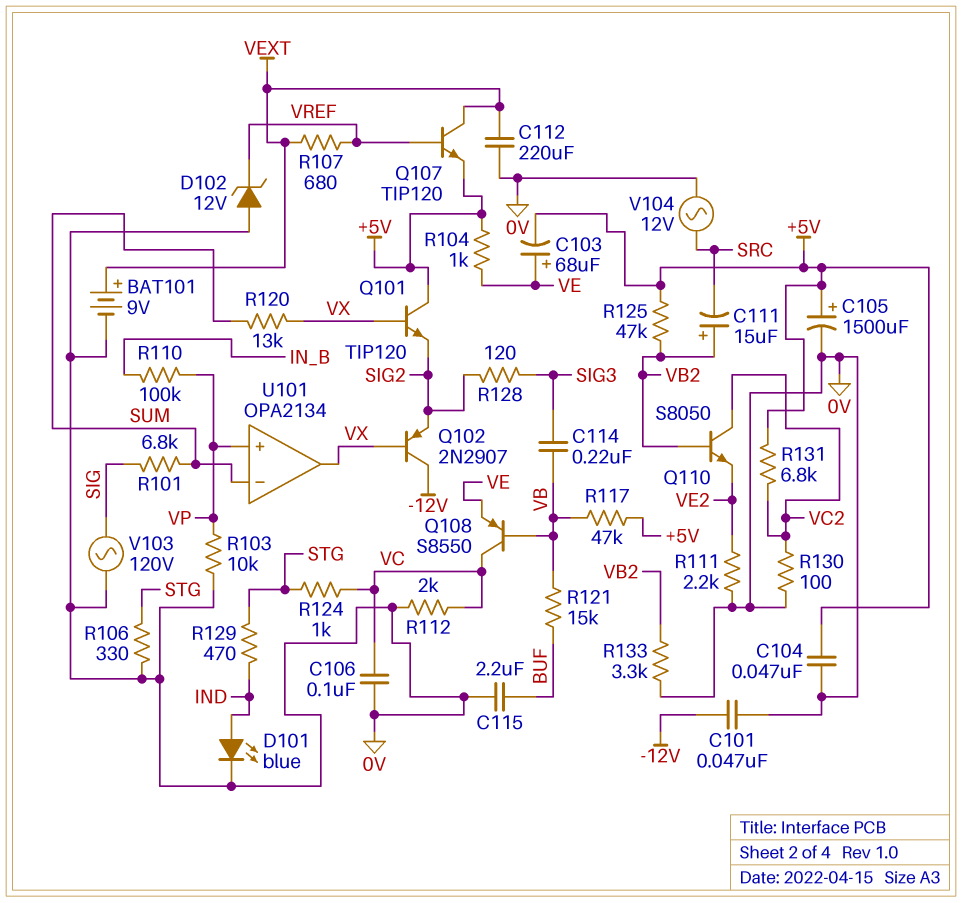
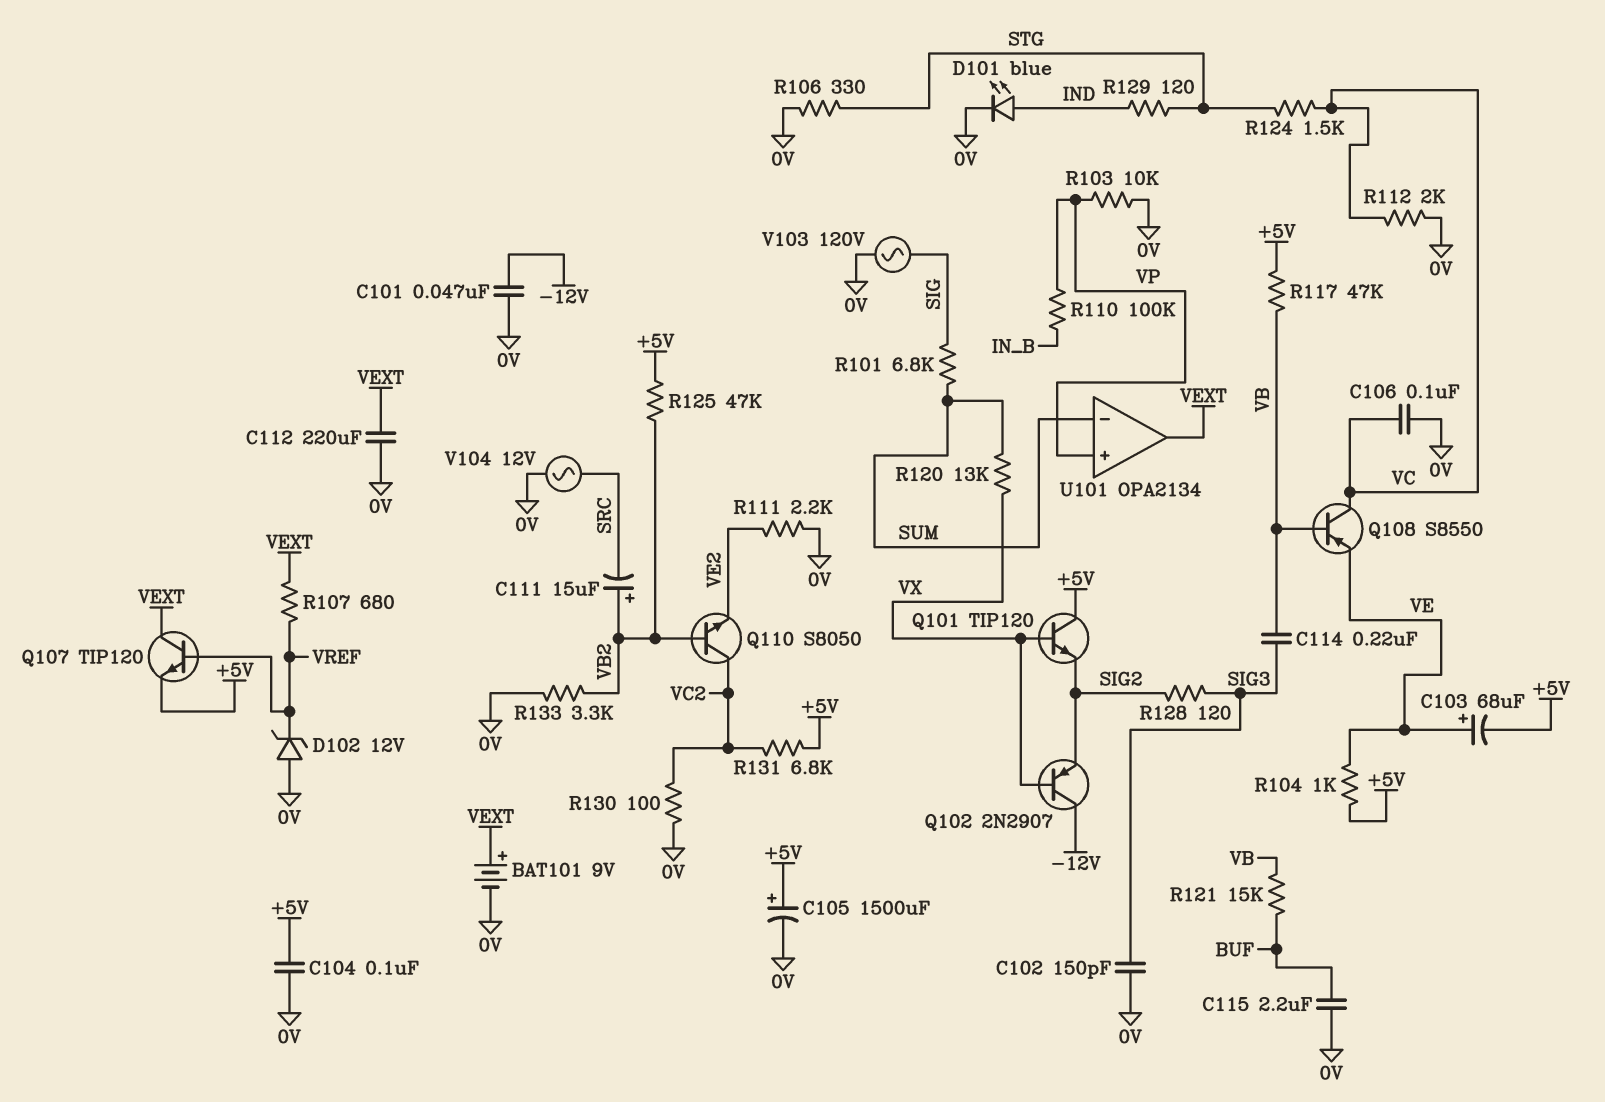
C102: none -> 150pF (0V, SIG3)
C104: 47nF (+5V, 0V) -> 100nF (+5V, 0V)
R124: 1k (STG, VC) -> 1.5k (STG, VC)
R129: 470 (IND, STG) -> 120 (IND, STG)
U101 pin out: VX -> VEXT

